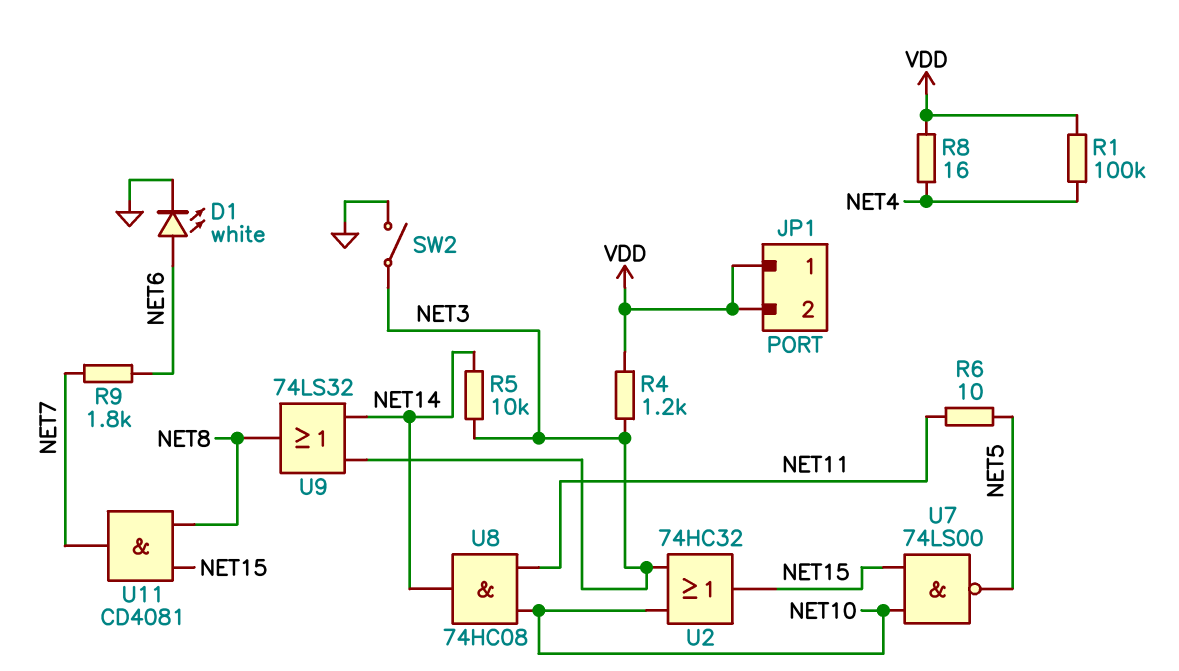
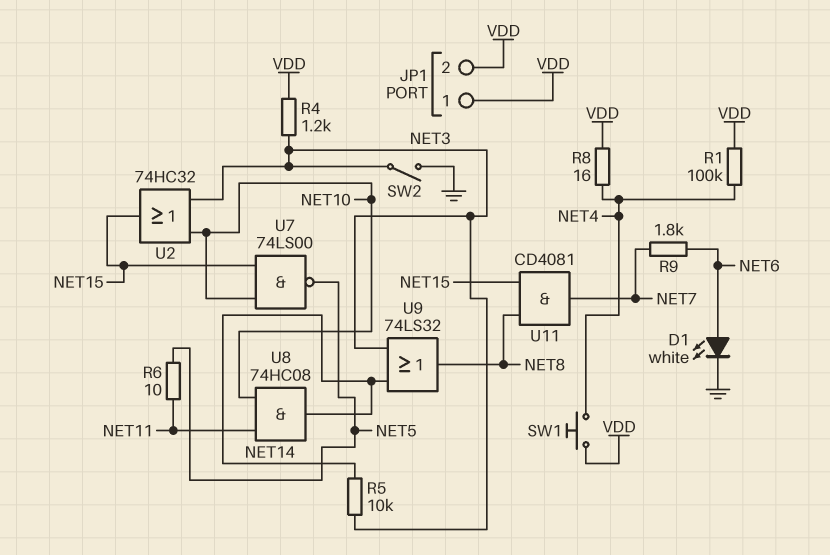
SW1: none -> button (NET4, VDD)

